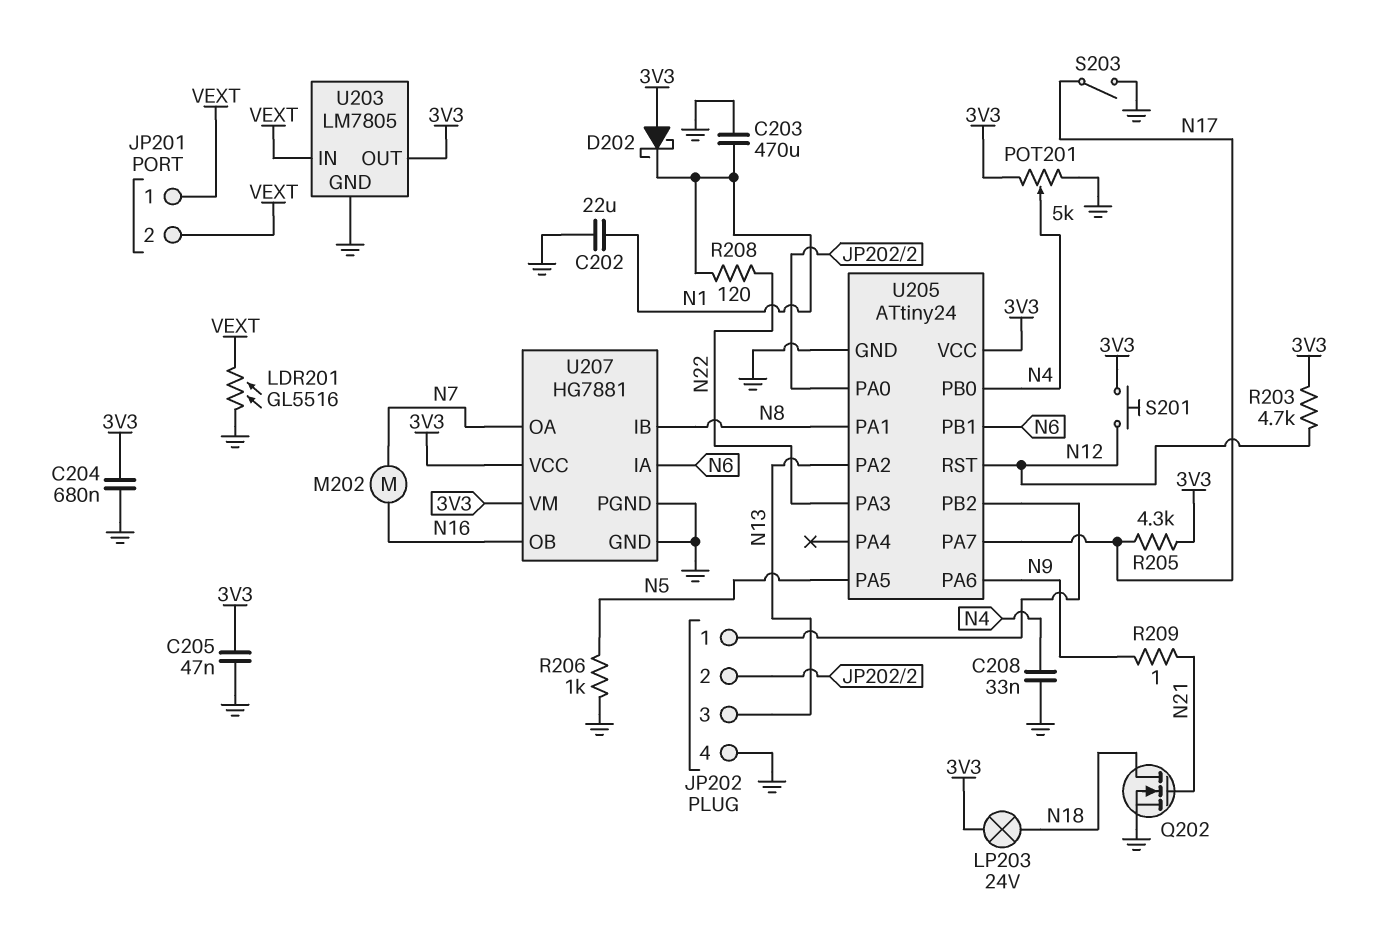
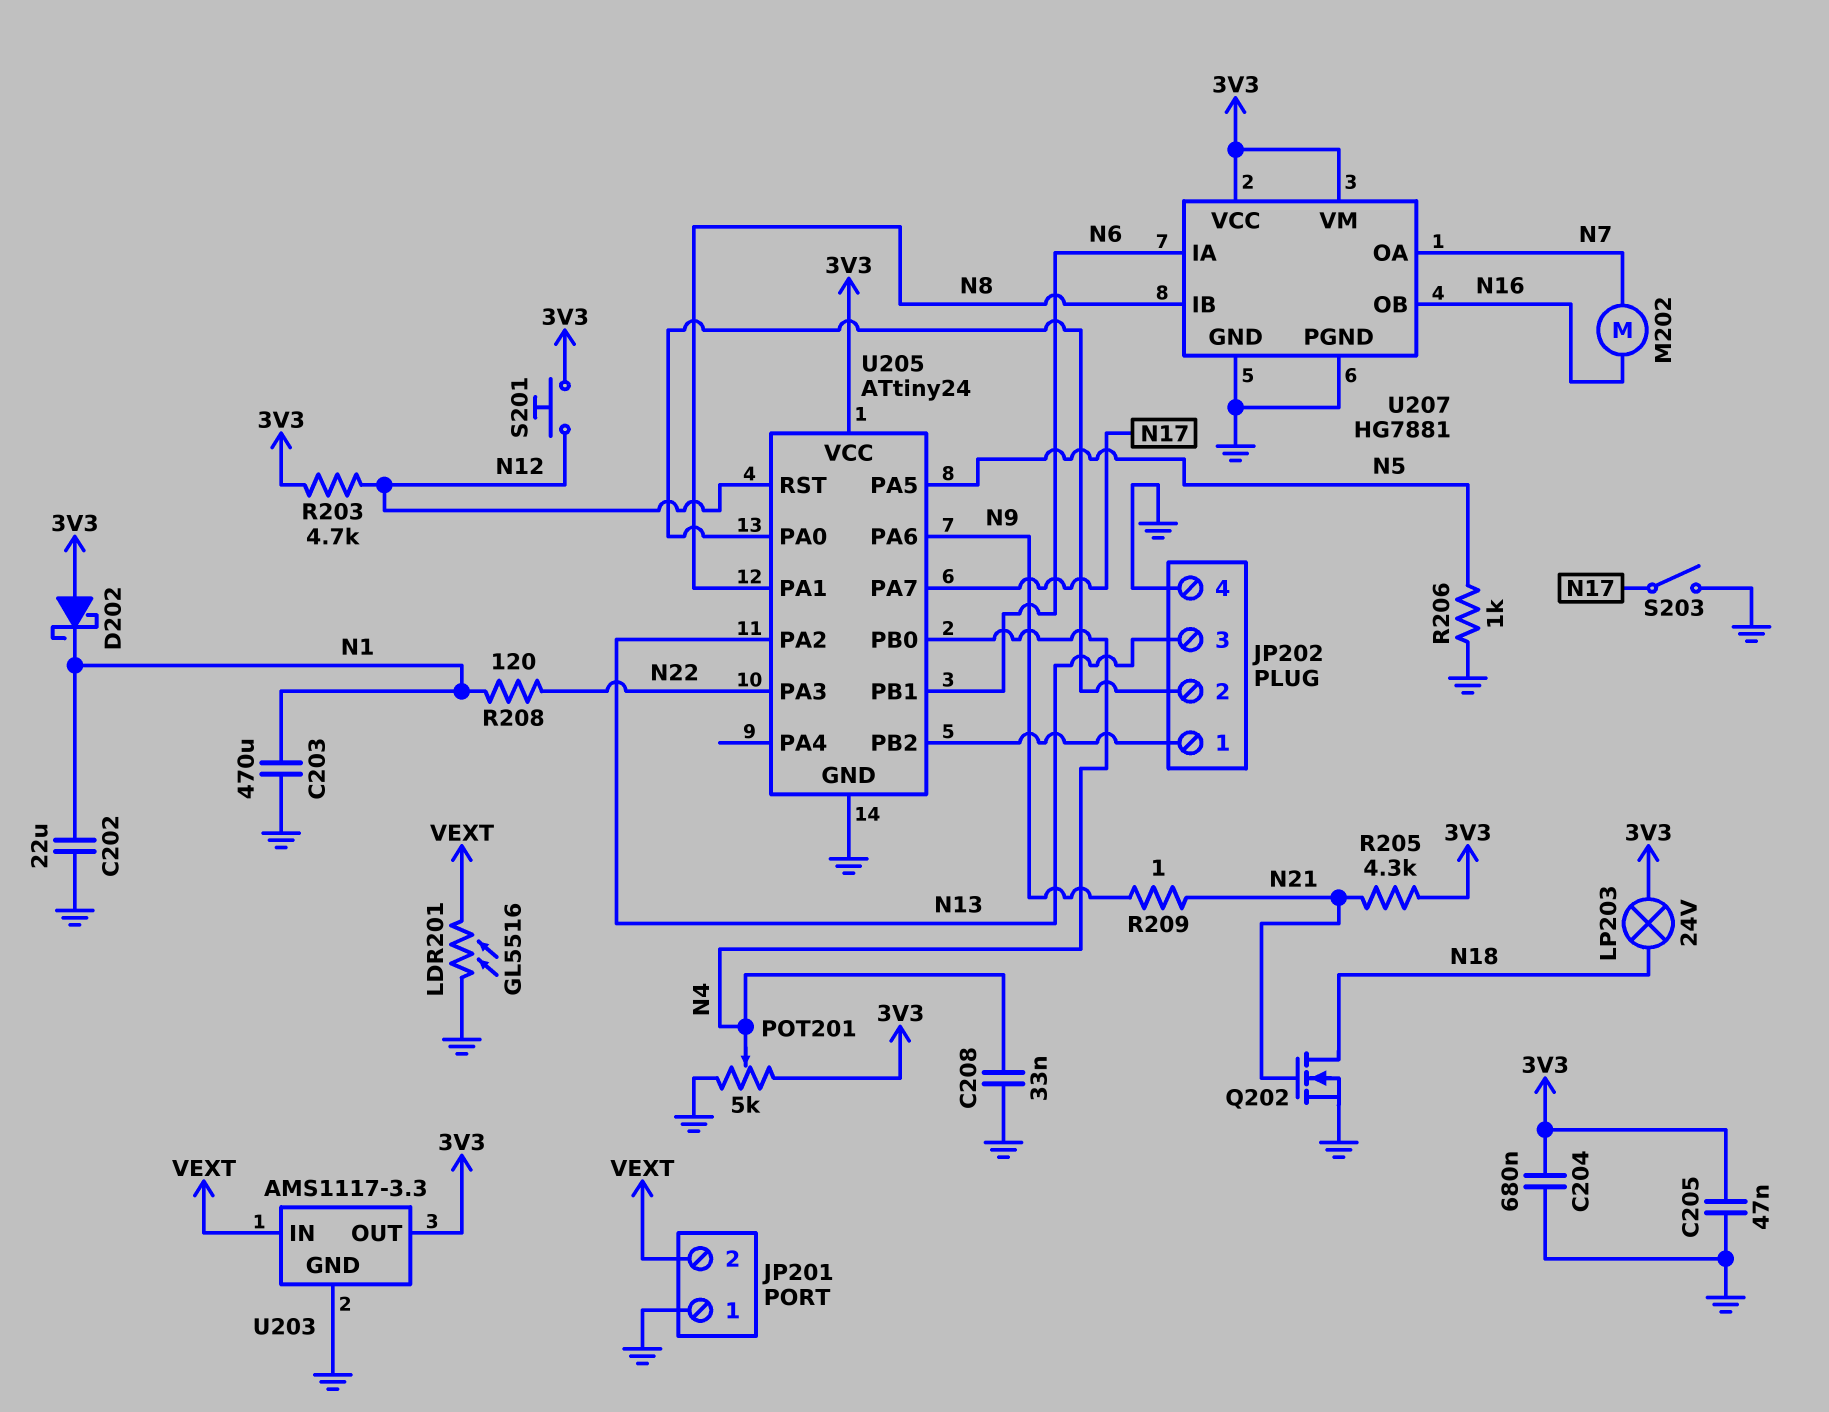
JP201 pin 1: VEXT -> GND
R205: 4.3k (3V3, N17) -> 4.3k (3V3, N21)
U203: LM7805 -> AMS1117-3.3

